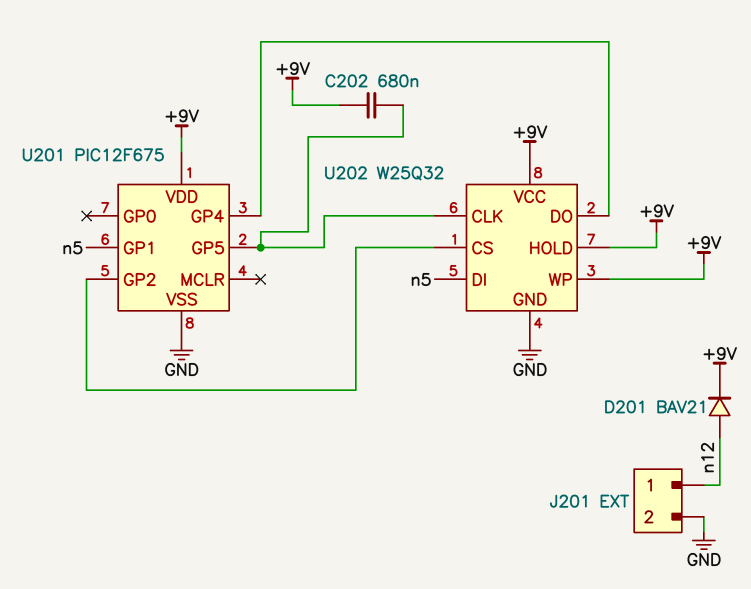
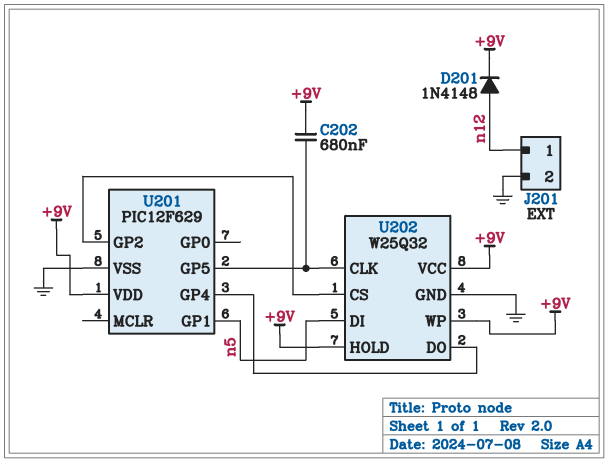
D201: diode BAV21 (A n12, K +9V) -> diode 1N4148 (A n12, K +9V)
U201: PIC12F675 -> PIC12F629

